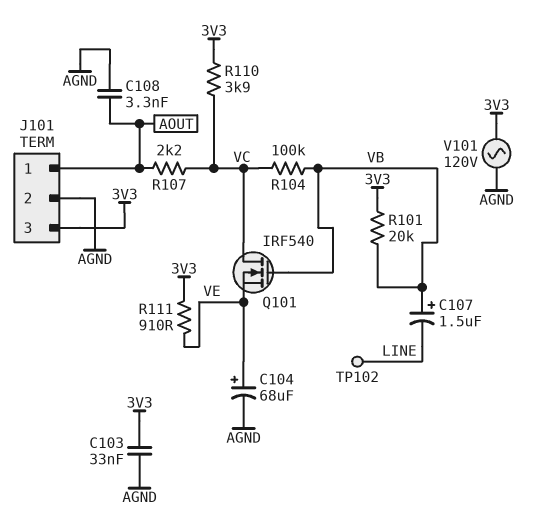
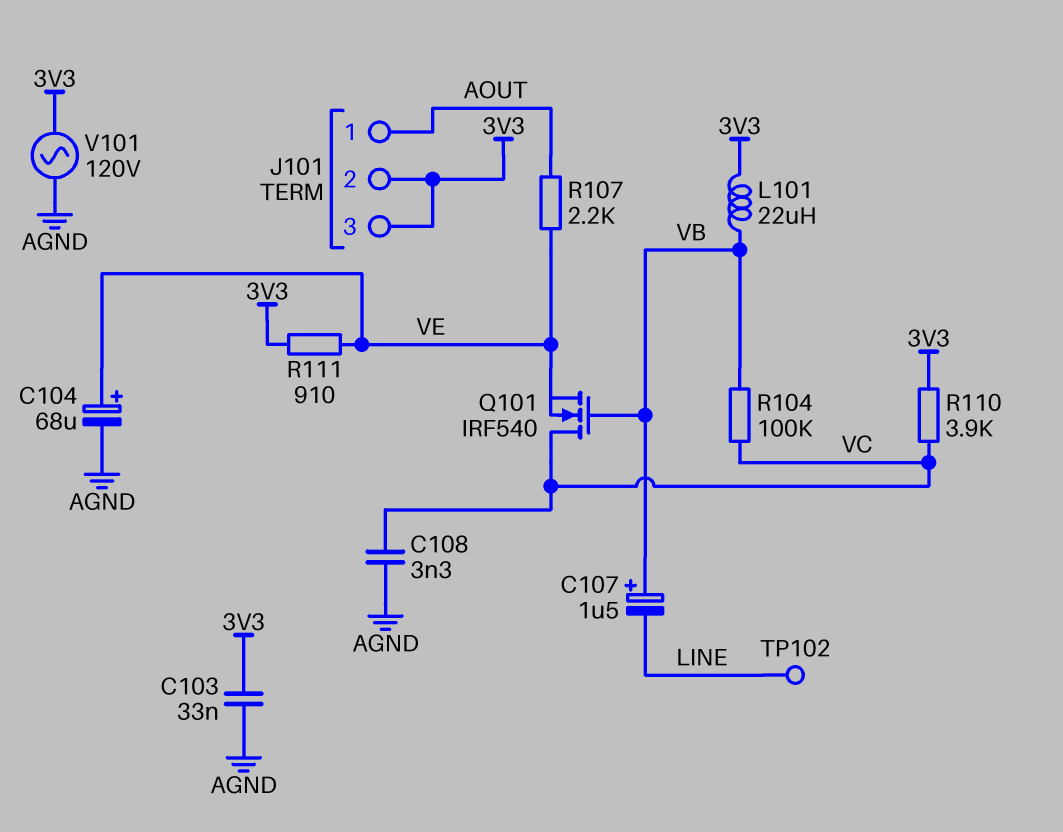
C108: 3.3nF (AGND, AOUT) -> 3.3nF (AGND, VC)
J101 pin 2: AGND -> 3V3
L101: none -> 22uH (3V3, VB)
R101: 20k (3V3, VB) -> none
R107: 2.2k (AOUT, VC) -> 2.2k (AOUT, VE)

